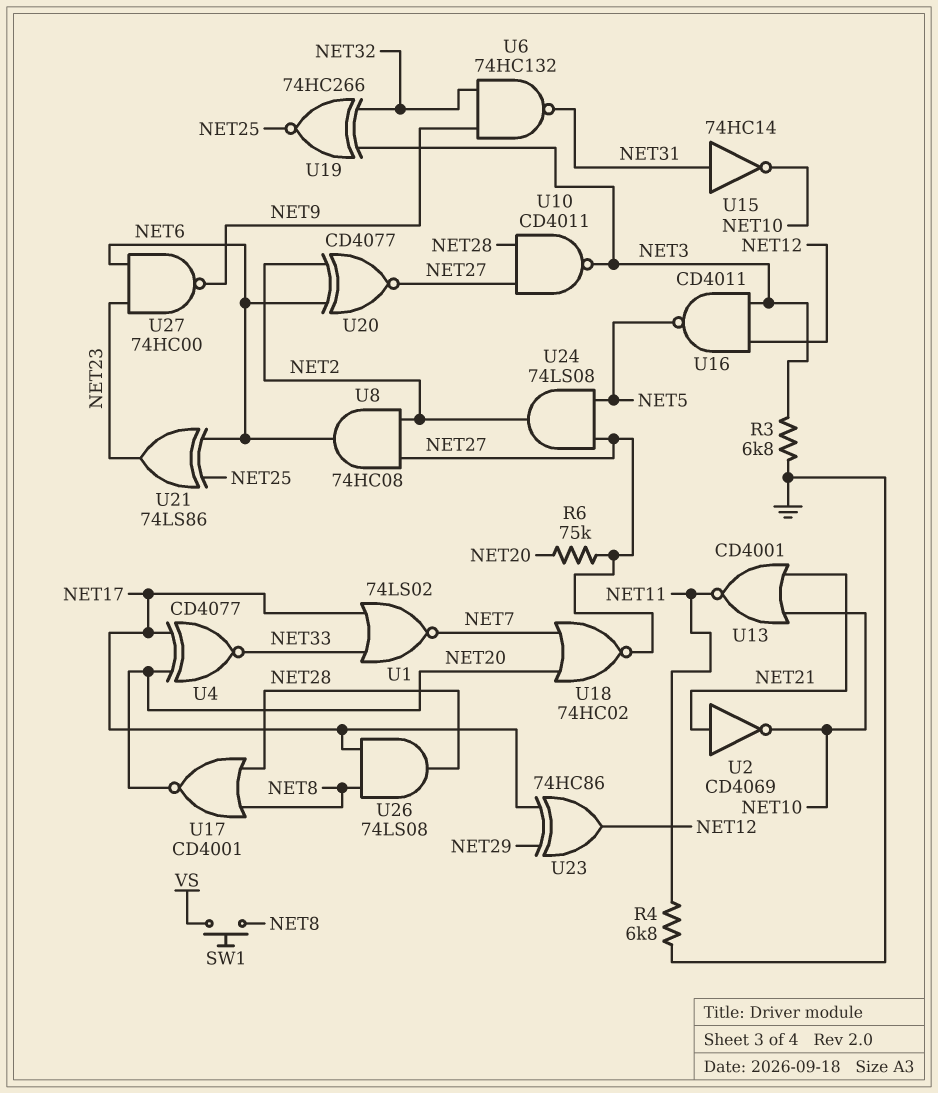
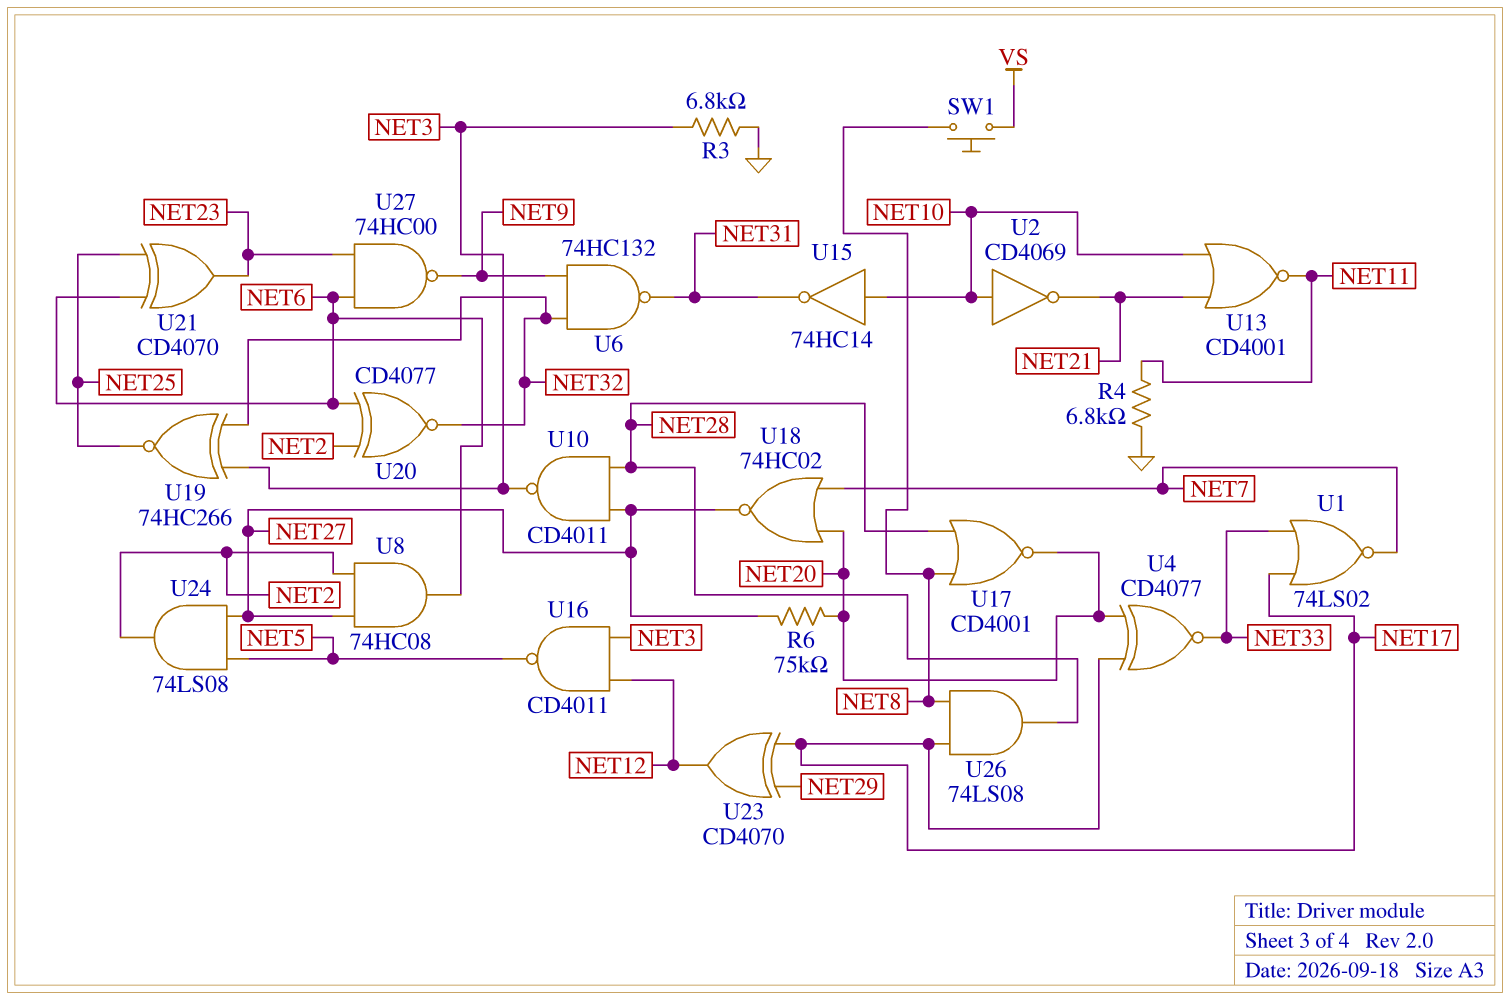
U2: NOT CD4069 (in NET21, out NET10) -> NOT CD4069 (in NET10, out NET21)
U15: NOT 74HC14 (in NET31, out NET10) -> NOT 74HC14 (in NET10, out NET31)
U20: XNOR CD4077 (in NET2, in NET6, out NET27) -> XNOR CD4077 (in NET2, in NET6, out NET32)
U21: XOR 74LS86 (in NET6, in NET25, out NET23) -> XOR CD4070 (in NET6, in NET25, out NET23)
U23: XOR 74HC86 (in NET17, in NET29, out NET12) -> XOR CD4070 (in NET17, in NET29, out NET12)

